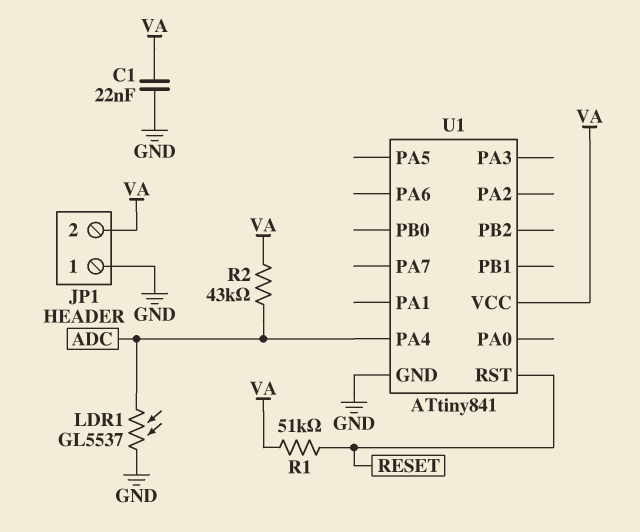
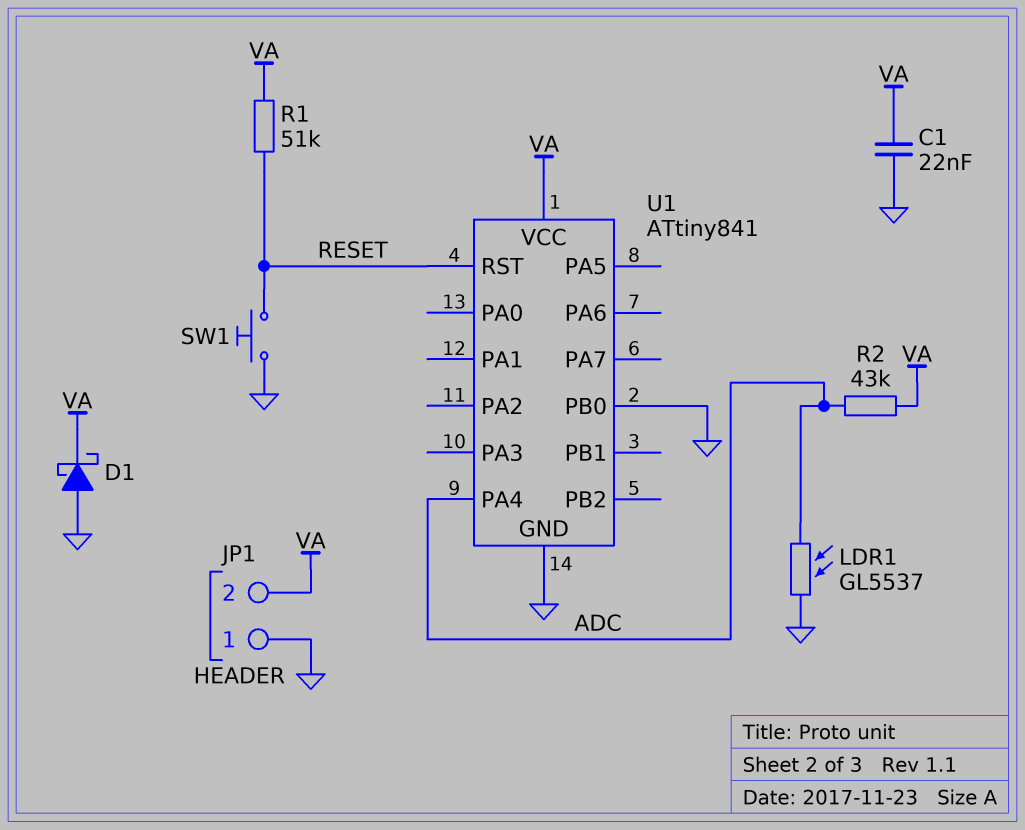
D1: none -> schottky (A GND, K VA)
SW1: none -> button (GND, RESET)
U1 pin PB0: none -> GND

